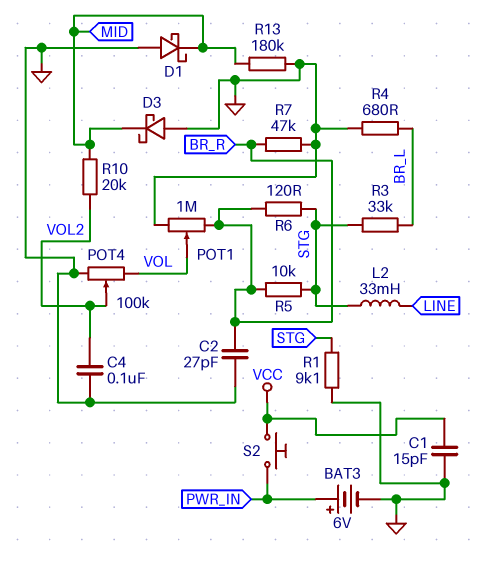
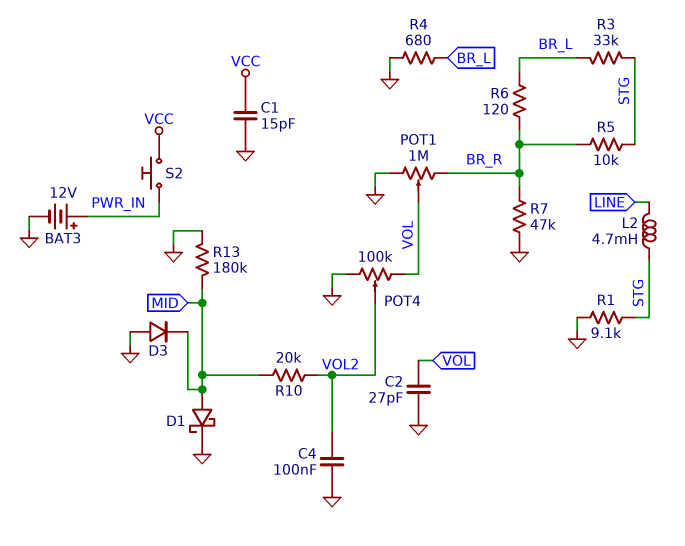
BAT3: 6V (plus PWR_IN, minus GND) -> 12V (plus PWR_IN, minus GND)
C2: 27pF (BR_R, GND) -> 27pF (GND, VOL)
D1: schottky (A GND, K MID) -> schottky (A MID, K GND)
D3: schottky (A GND, K MID) -> diode (A GND, K MID)
L2: 33mH (LINE, STG) -> 4.7mH (LINE, STG)
R6: 120 (BR_R, STG) -> 120 (BR_L, BR_R)

